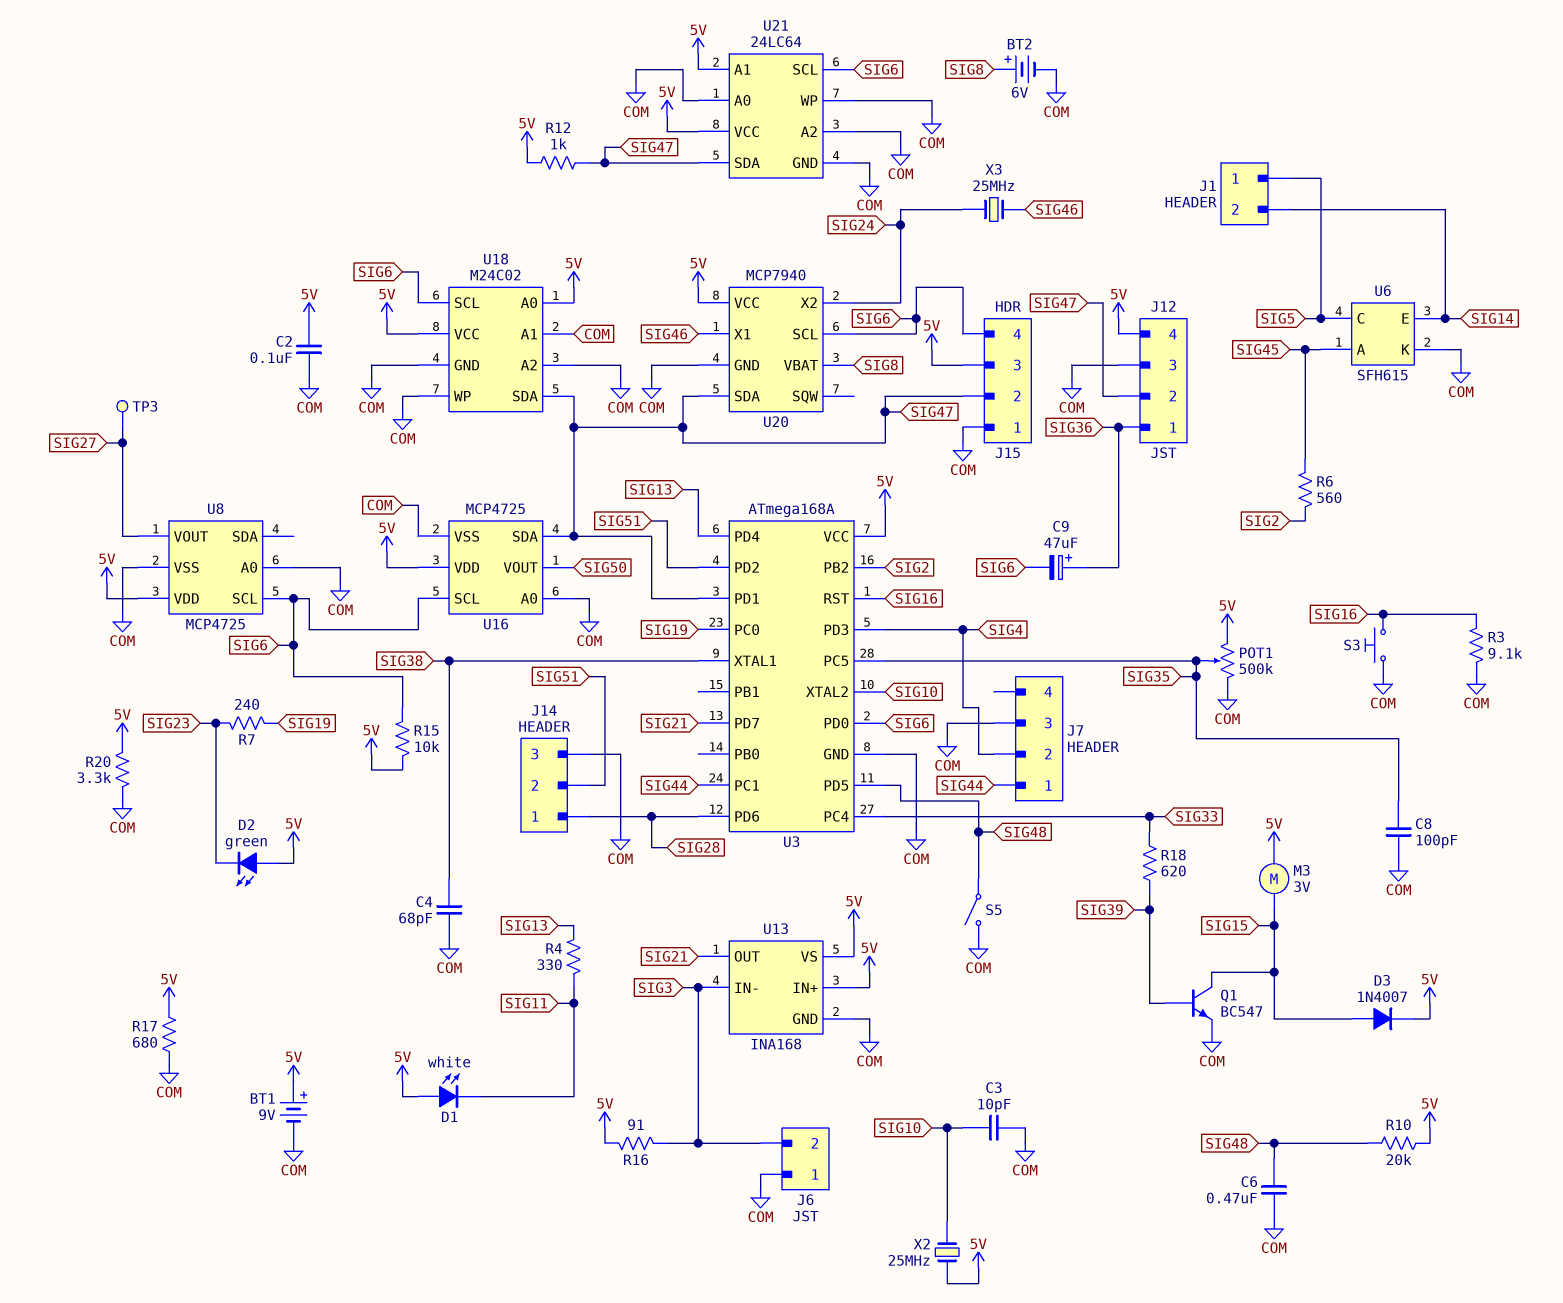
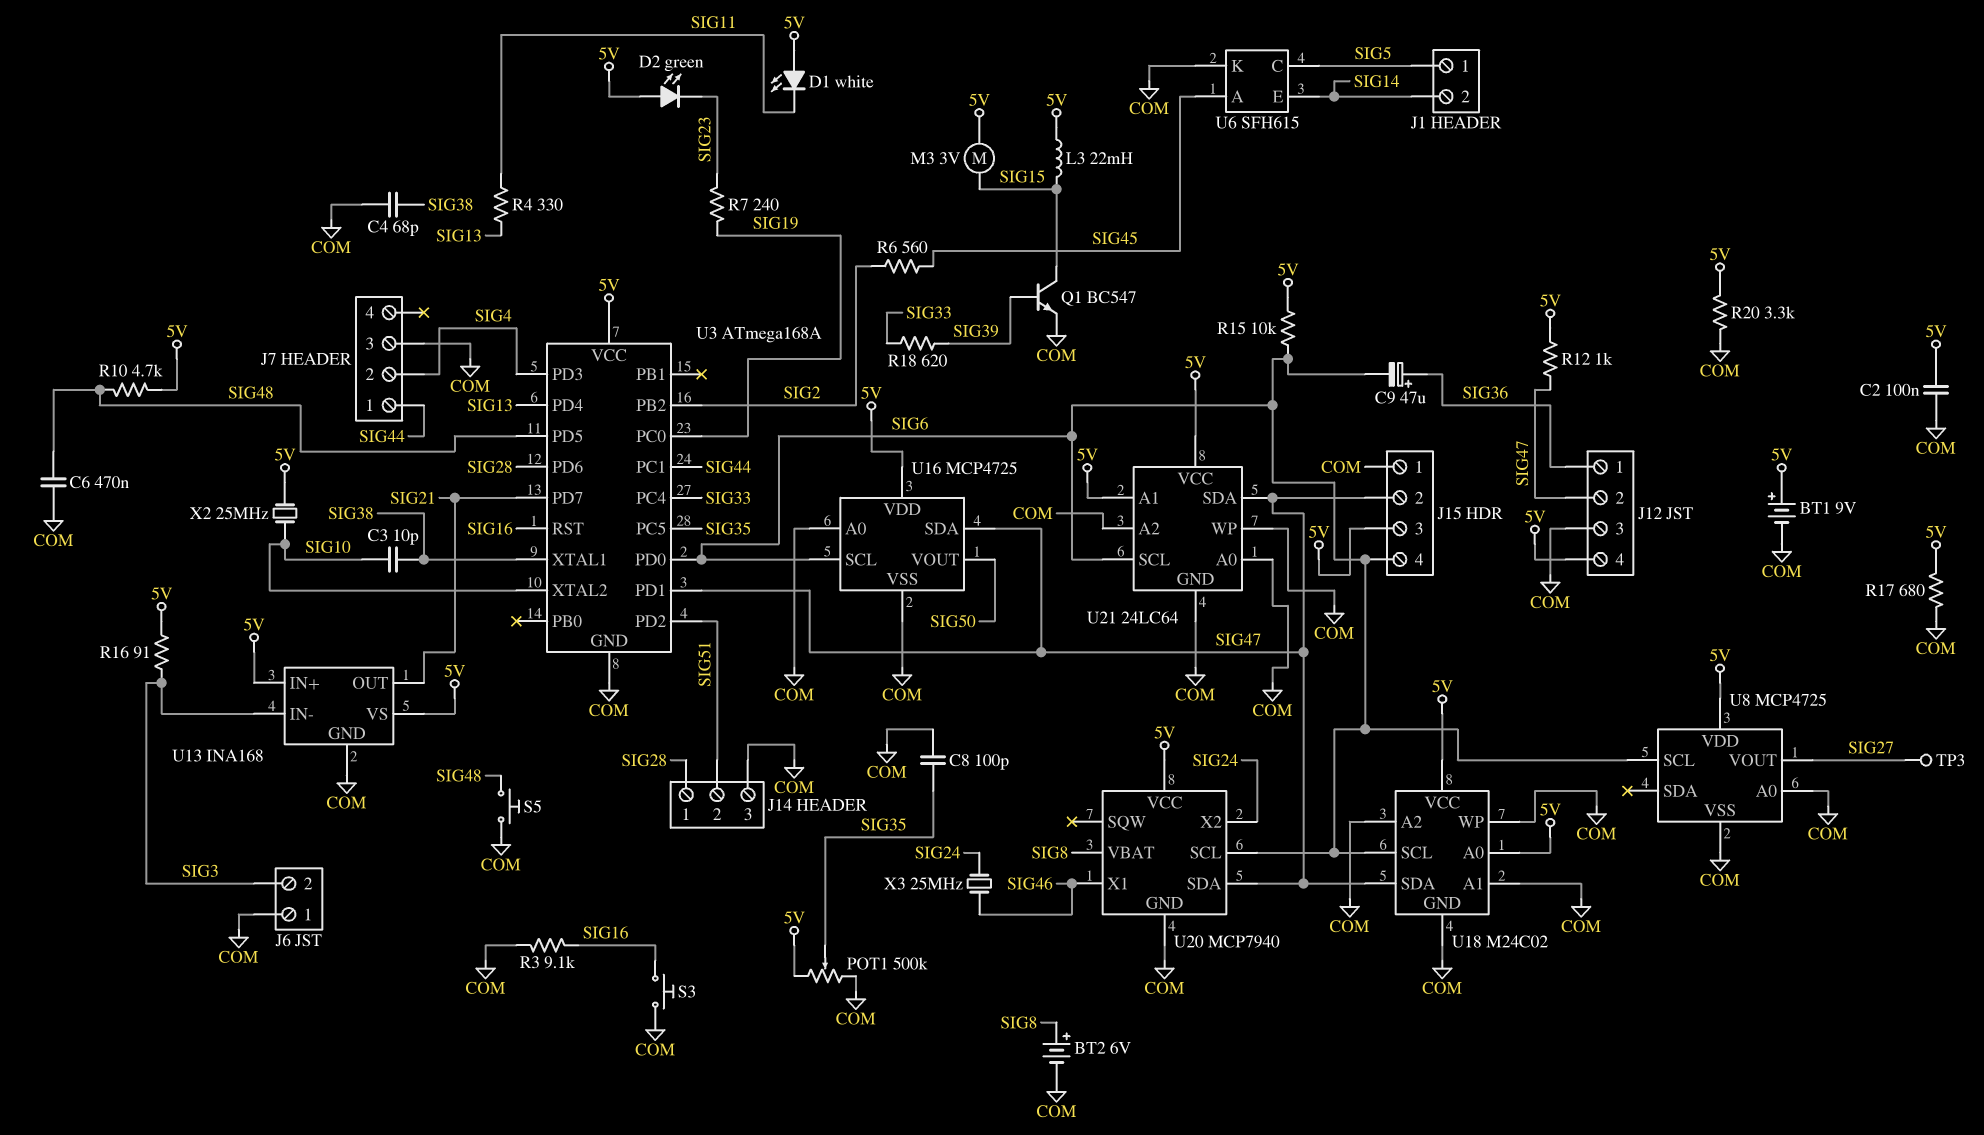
C3: 10pF (COM, SIG10) -> 10pF (SIG10, SIG38)
D3: diode 1N4007 (A SIG15, K 5V) -> none
L3: none -> 22mH (5V, SIG15)
R10: 20k (5V, SIG48) -> 4.7k (5V, SIG48)
S5: switch (COM, SIG48) -> button (COM, SIG48)

